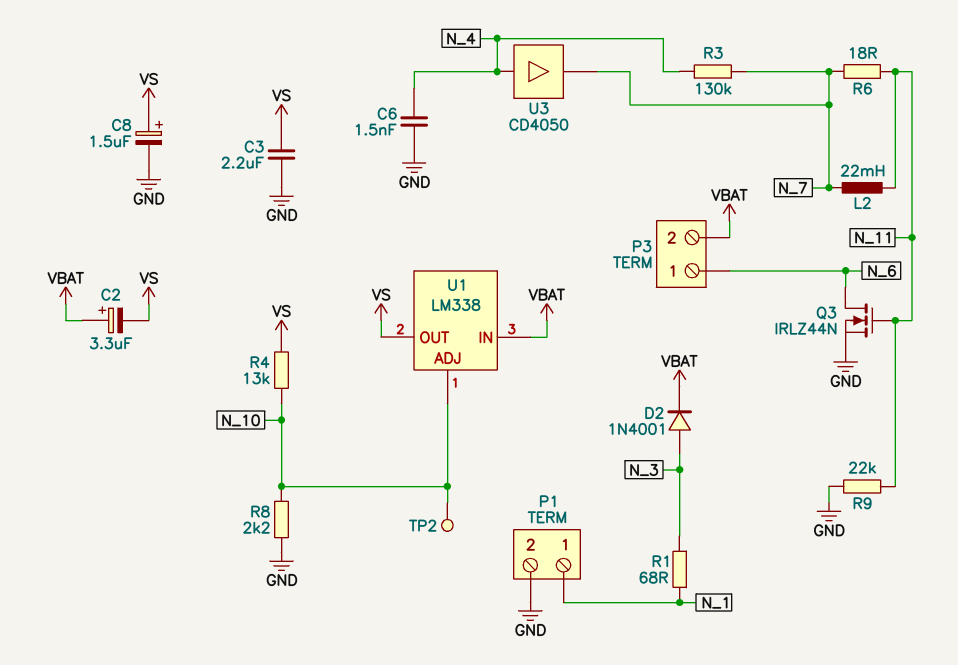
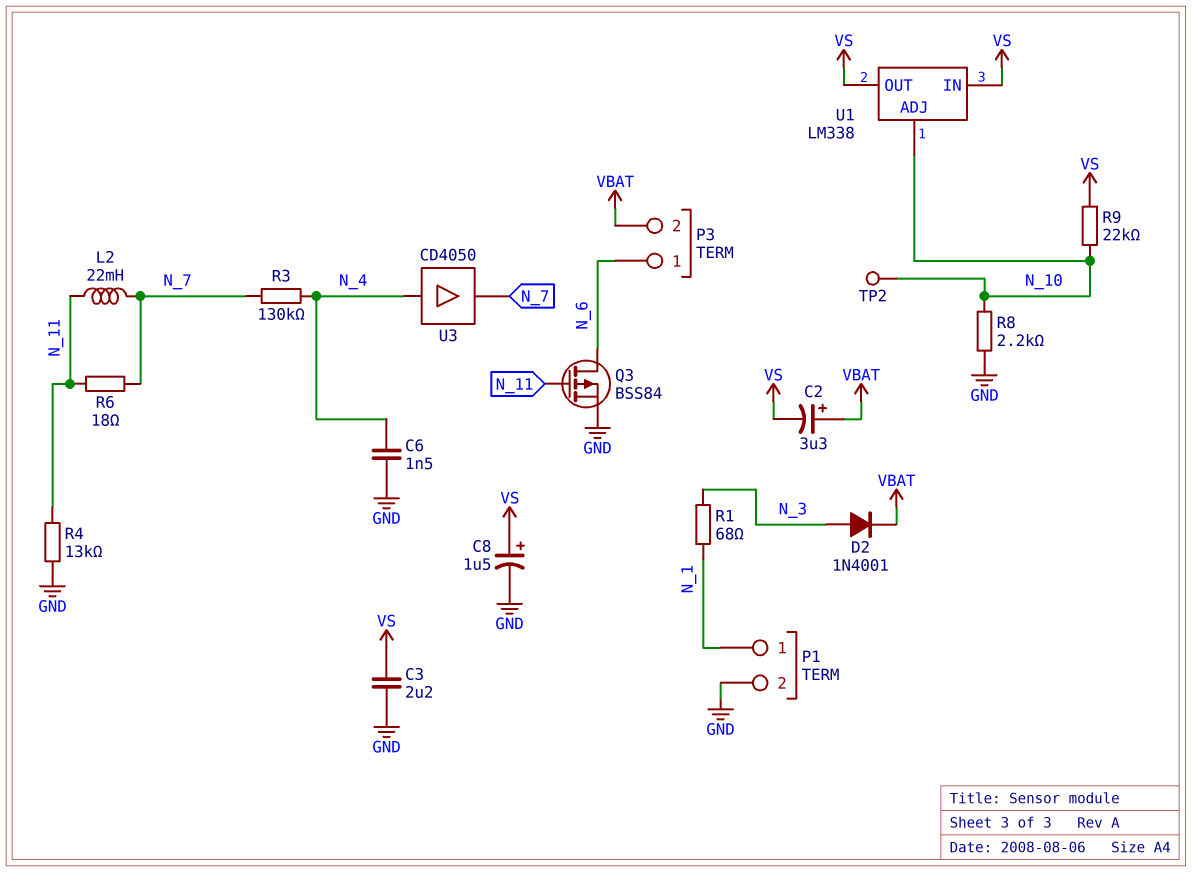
Q3: NMOS IRLZ44N (G N_11, D N_6, S GND) -> PMOS BSS84 (G N_11, D N_6, S GND)
R4: 13k (N_10, VS) -> 13k (GND, N_11)
R9: 22k (GND, N_11) -> 22k (N_10, VS)
U1 pin IN: VBAT -> VS

